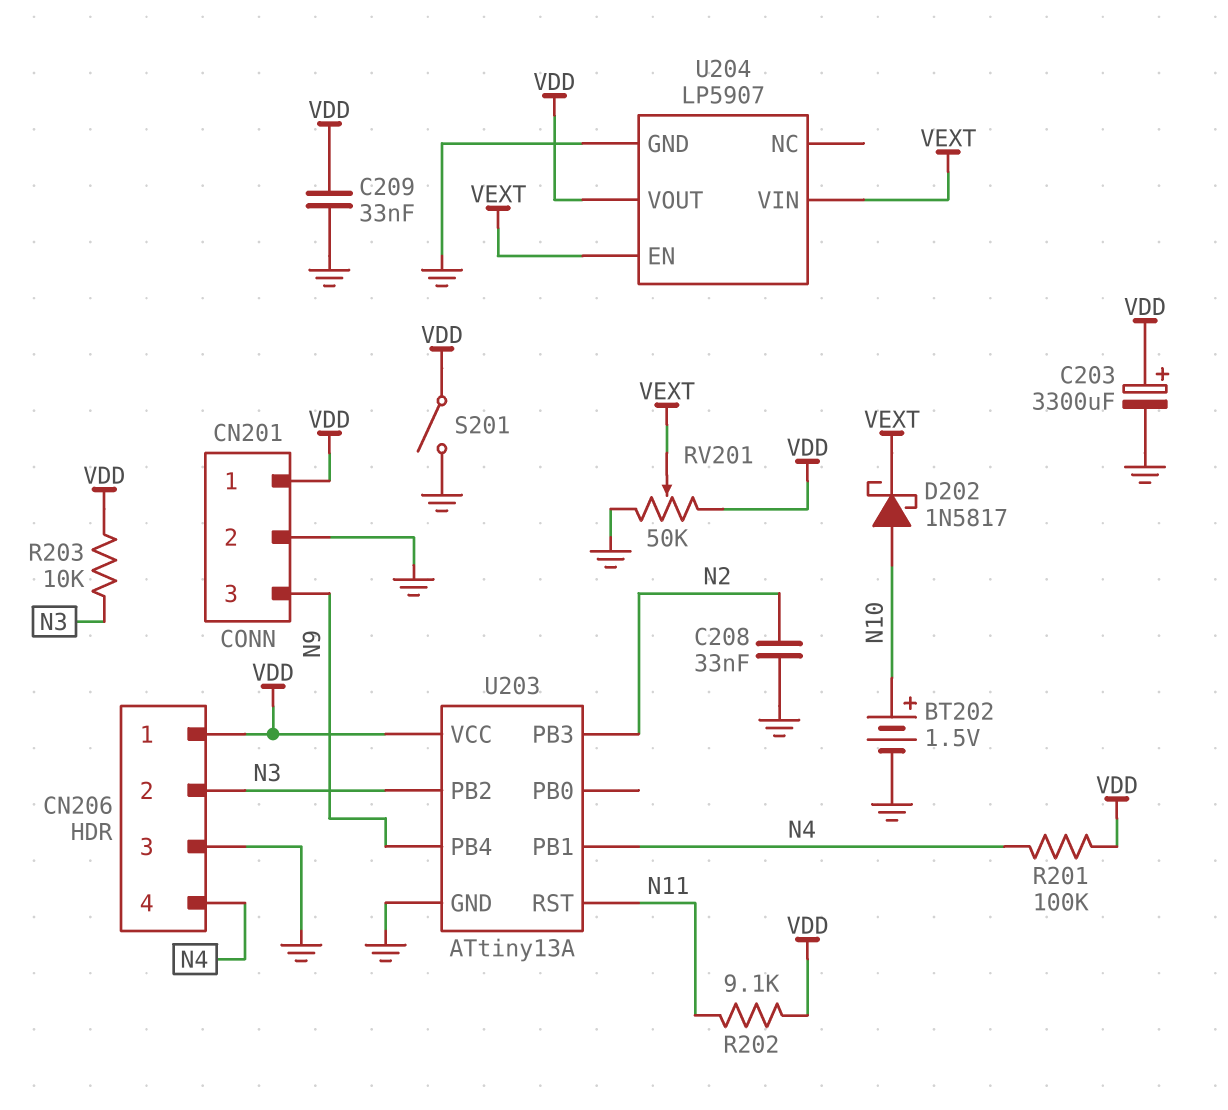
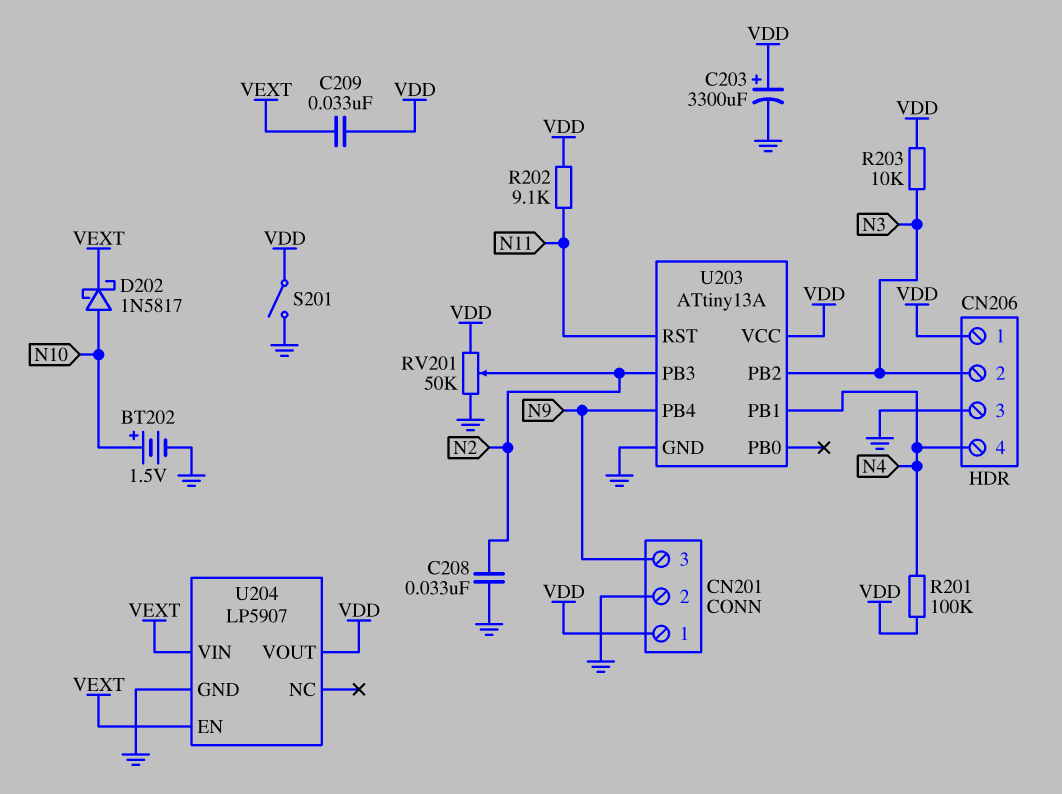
C209: 33nF (GND, VDD) -> 33nF (VDD, VEXT)
RV201: 50k (GND, VDD, wiper VEXT) -> 50k (GND, VDD, wiper N2)

